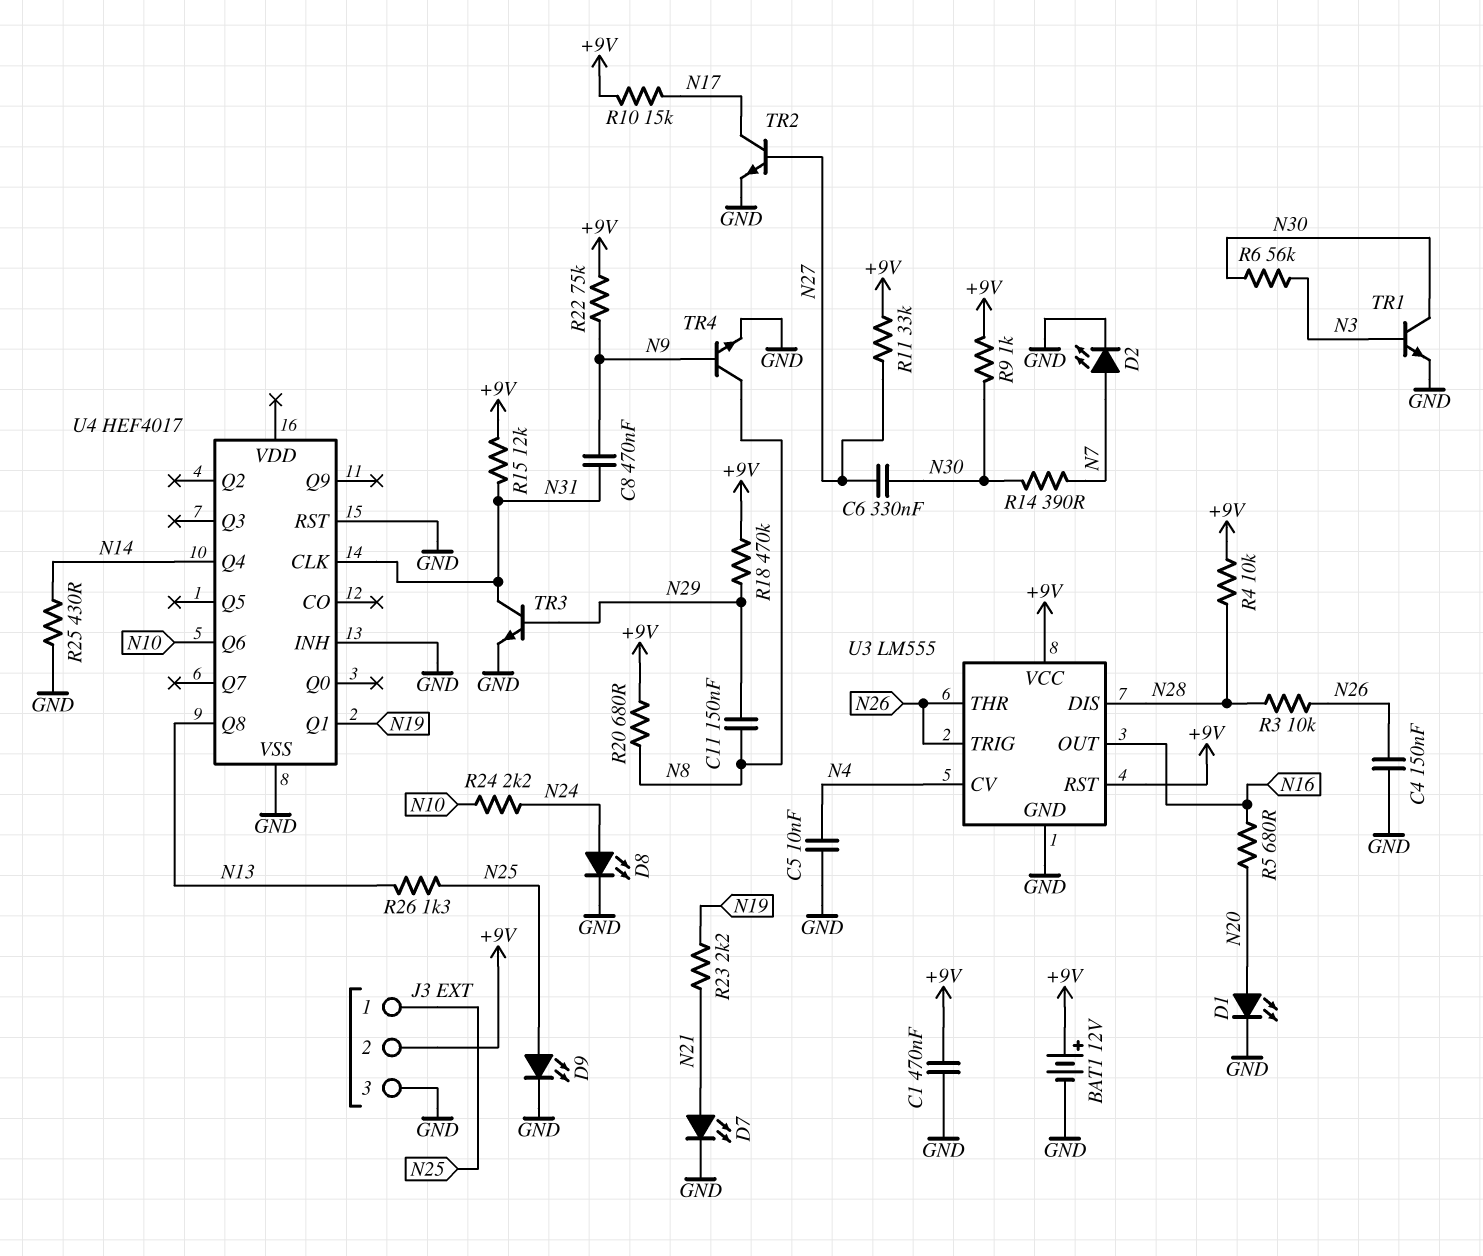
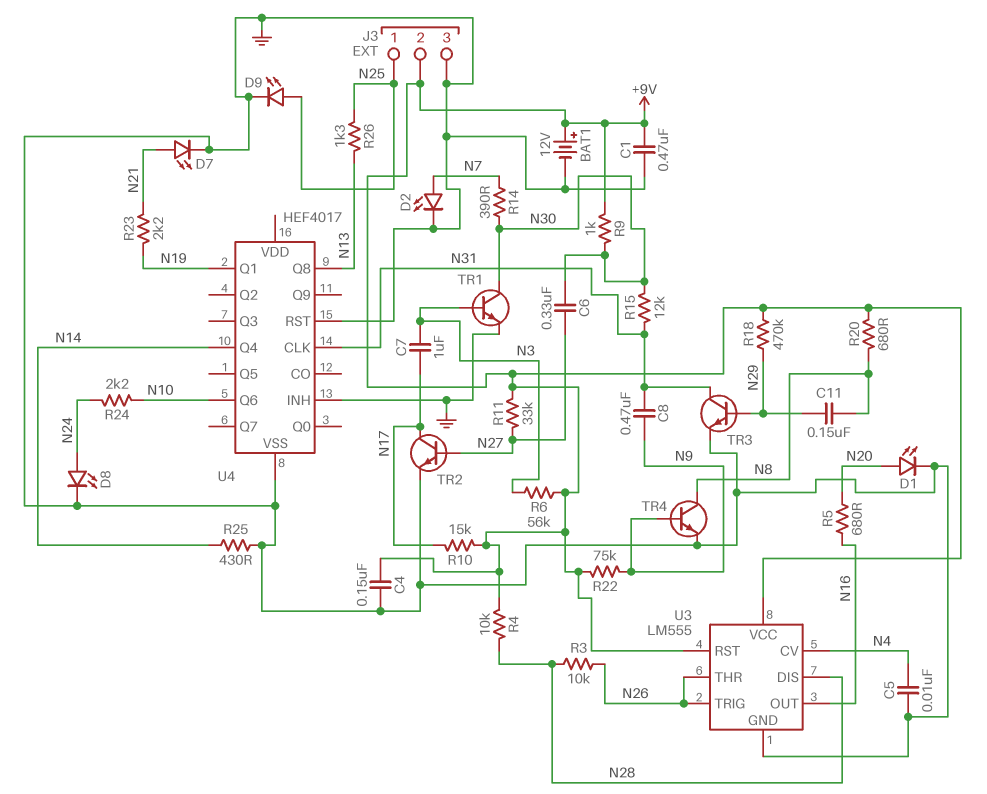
C4: 150nF (GND, N26) -> 150nF (+9V, GND)
C7: none -> 1uF (N3, N17)
R6: 56k (N3, N30) -> 56k (+9V, N3)
R15: 12k (+9V, N31) -> 12k (N30, N31)

